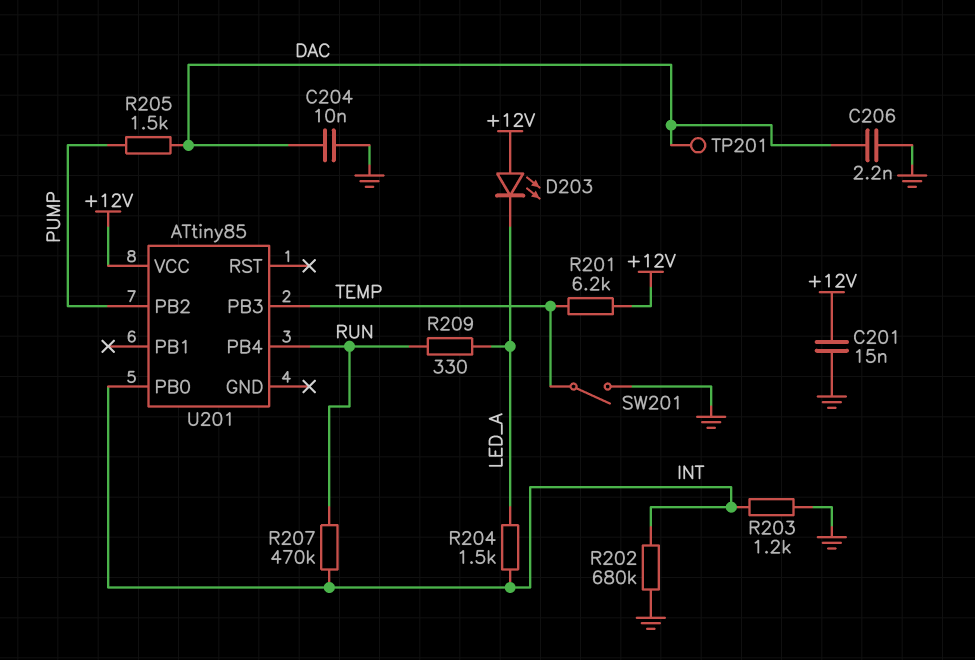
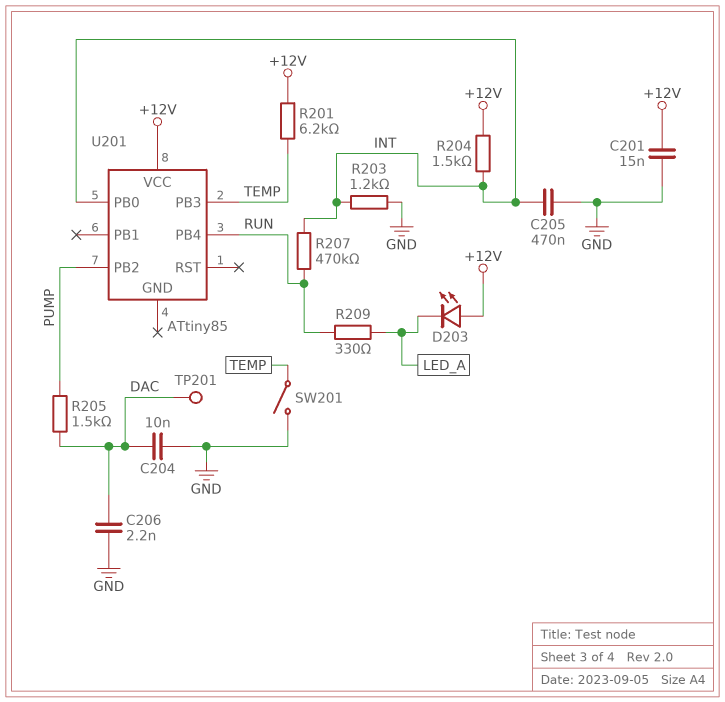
C205: none -> 470nF (GND, INT)
R202: 680k (GND, INT) -> none
R204: 1.5k (INT, LED_A) -> 1.5k (+12V, INT)

